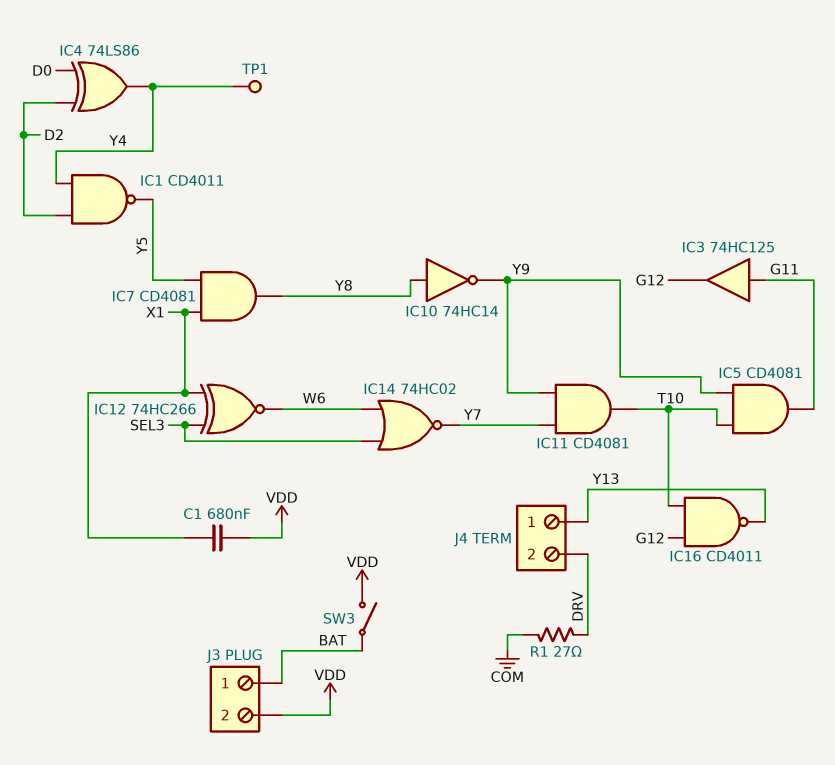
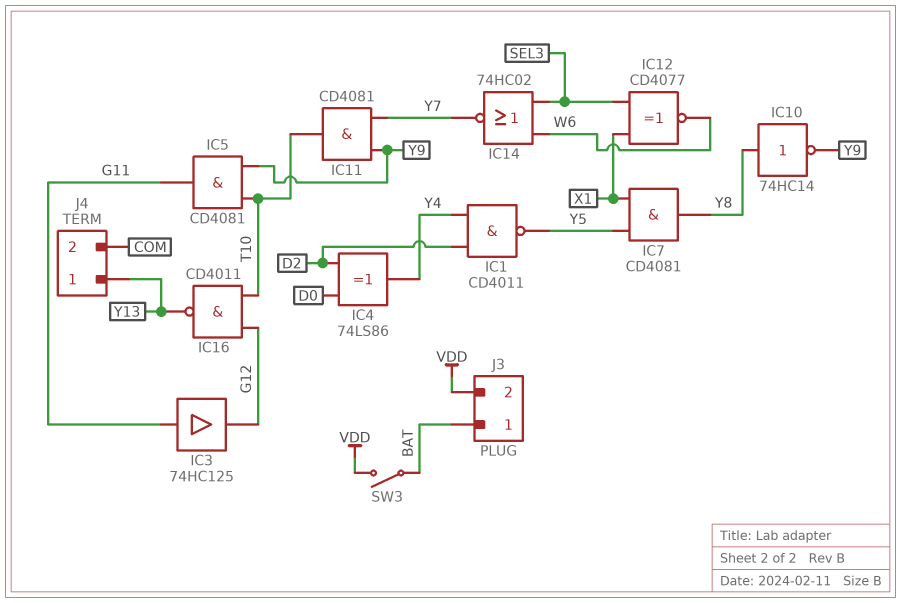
C1: 680nF (VDD, X1) -> none
IC12: XNOR 74HC266 (in SEL3, in X1, out W6) -> XNOR CD4077 (in SEL3, in X1, out W6)
J4 pin 2: DRV -> COM
R1: 27 (COM, DRV) -> none
TP1: test point (Y4) -> none

